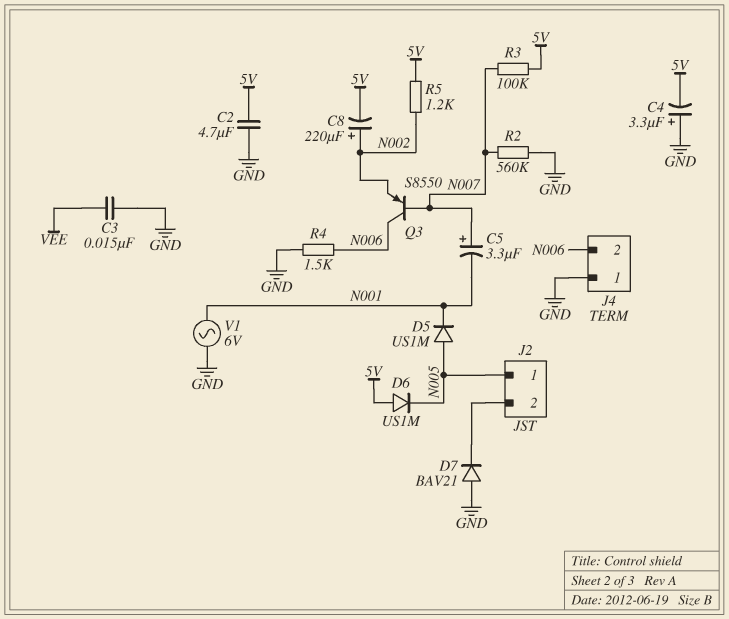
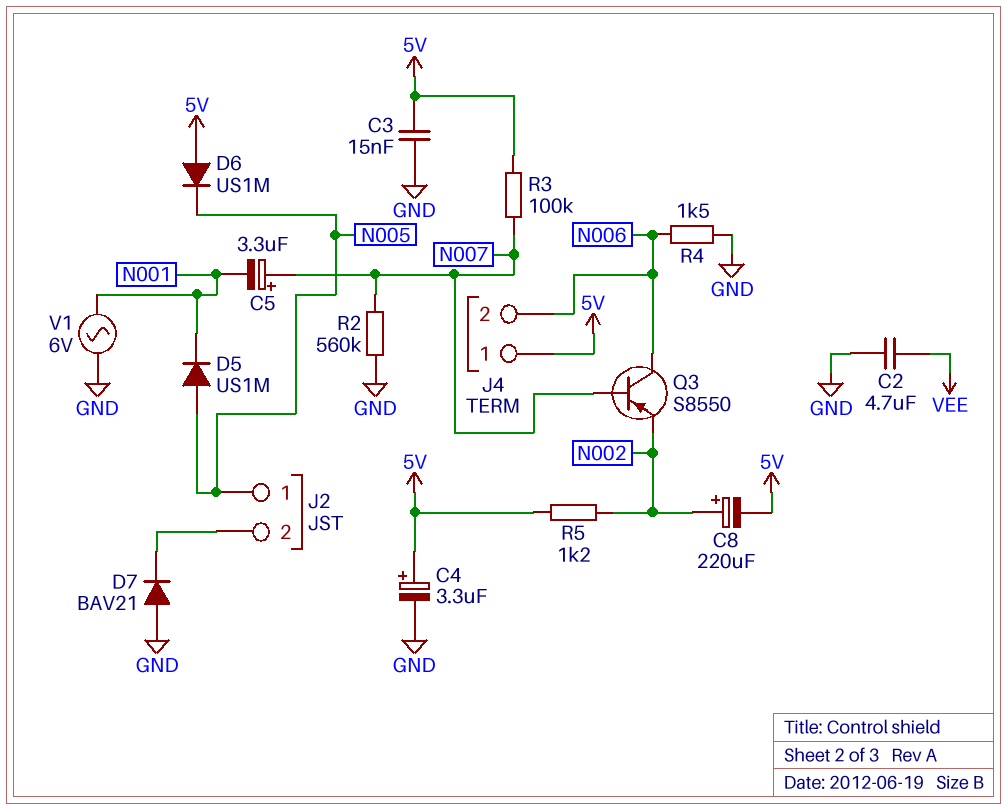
C2: 4.7uF (5V, GND) -> 4.7uF (GND, VEE)
C3: 15nF (GND, VEE) -> 15nF (5V, GND)
C4: 3.3uF (plus GND, minus 5V) -> 3.3uF (plus 5V, minus GND)
J4 pin 1: GND -> 5V

